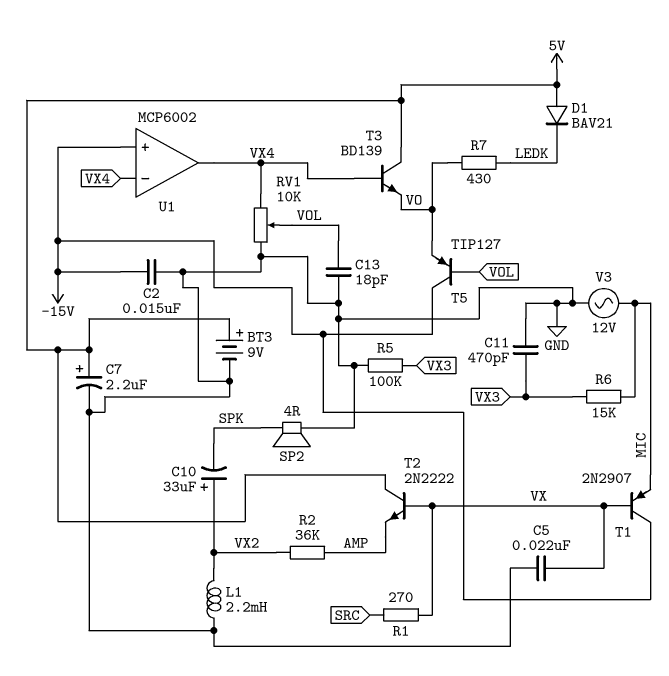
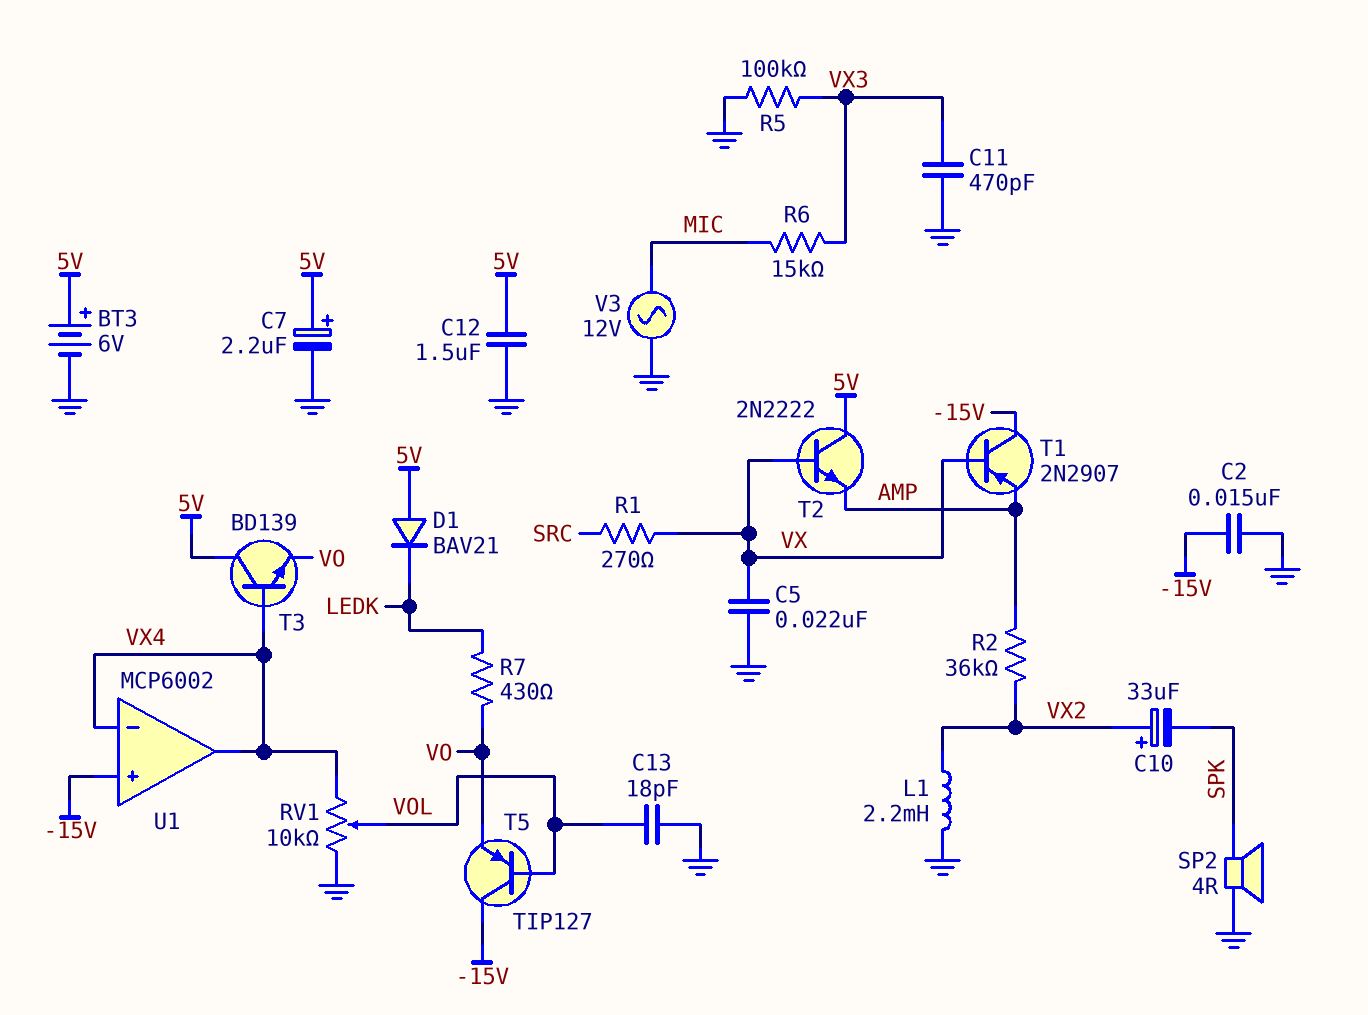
BT3: 9V (plus 5V, minus GND) -> 6V (plus 5V, minus GND)
C12: none -> 1.5uF (5V, GND)
T1: PNP 2N2907 (B VX, C -15V, E MIC) -> PNP 2N2907 (B VX, C -15V, E AMP)

